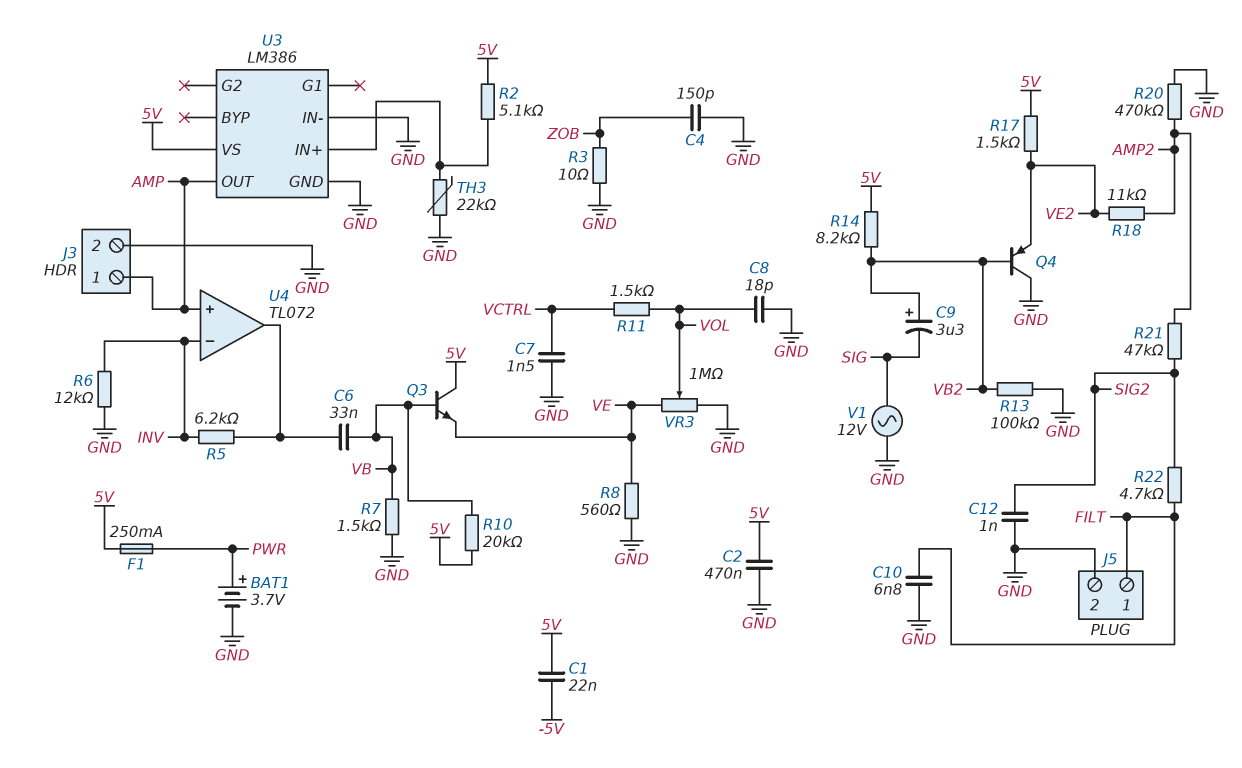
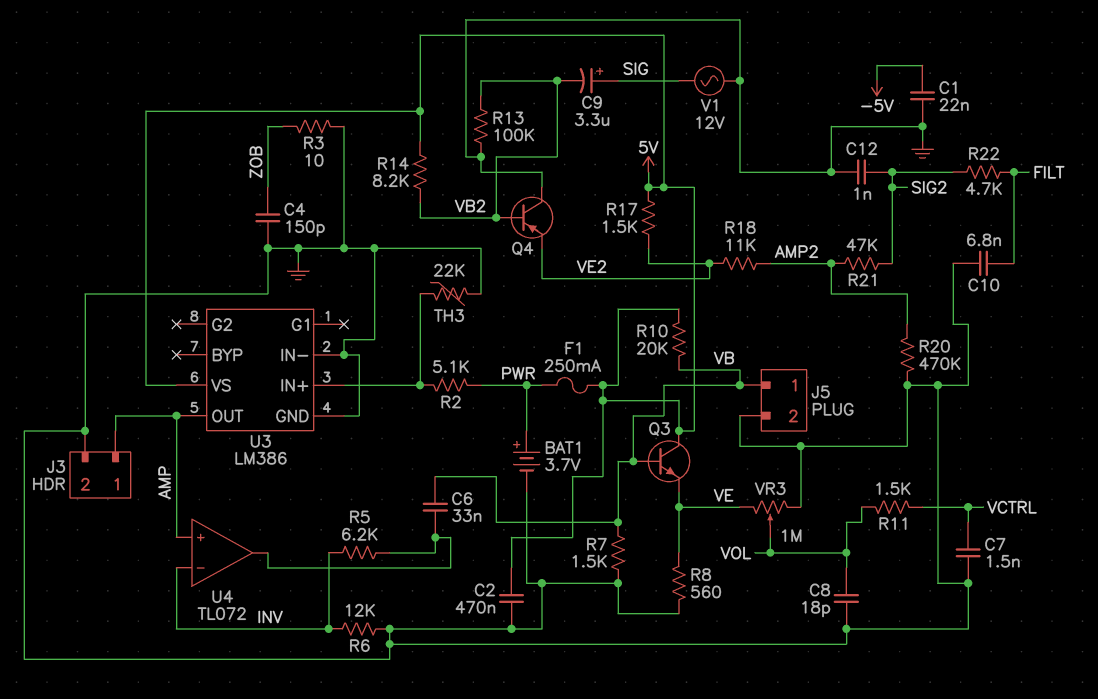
C1: 22nF (-5V, 5V) -> 22nF (-5V, GND)
C9: 3.3uF (plus VB2, minus SIG) -> 3.3uF (plus SIG, minus VB2)
J5 pin 1: FILT -> VB
R2: 5.1k (5V, U3/IN+) -> 5.1k (PWR, U3/IN+)

